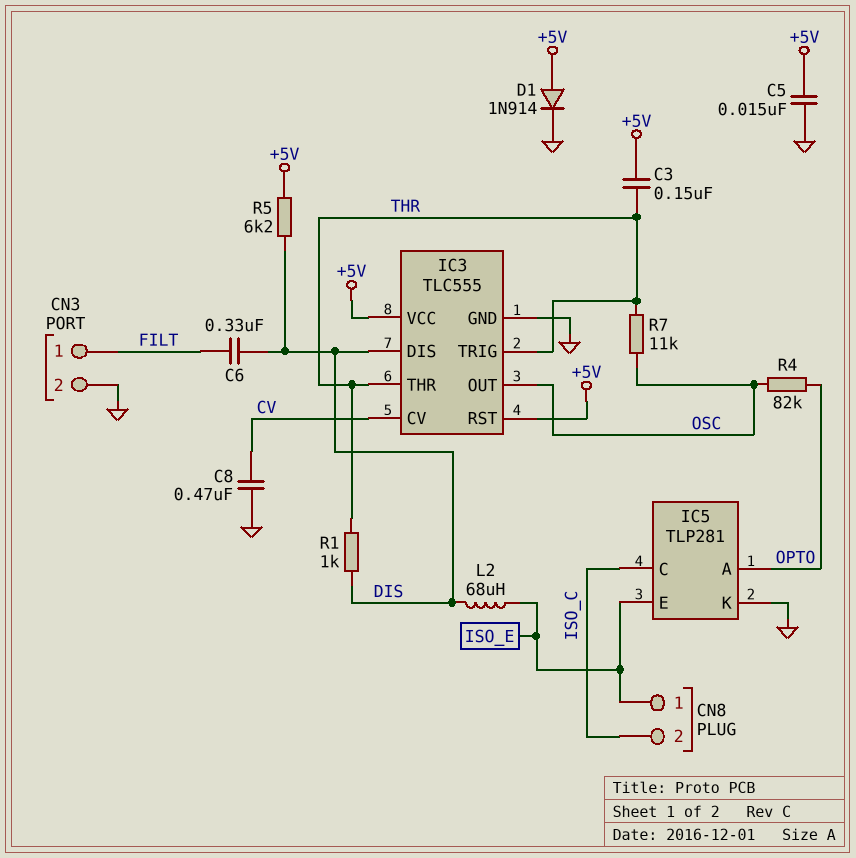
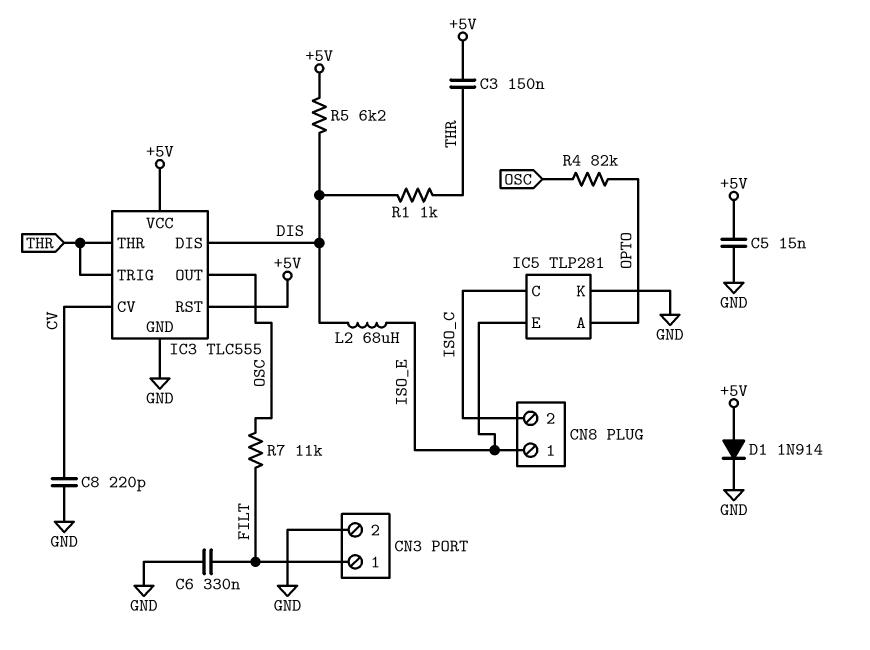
C6: 330nF (DIS, FILT) -> 330nF (FILT, GND)
C8: 470nF (CV, GND) -> 220pF (CV, GND)
R7: 11k (OSC, THR) -> 11k (FILT, OSC)

